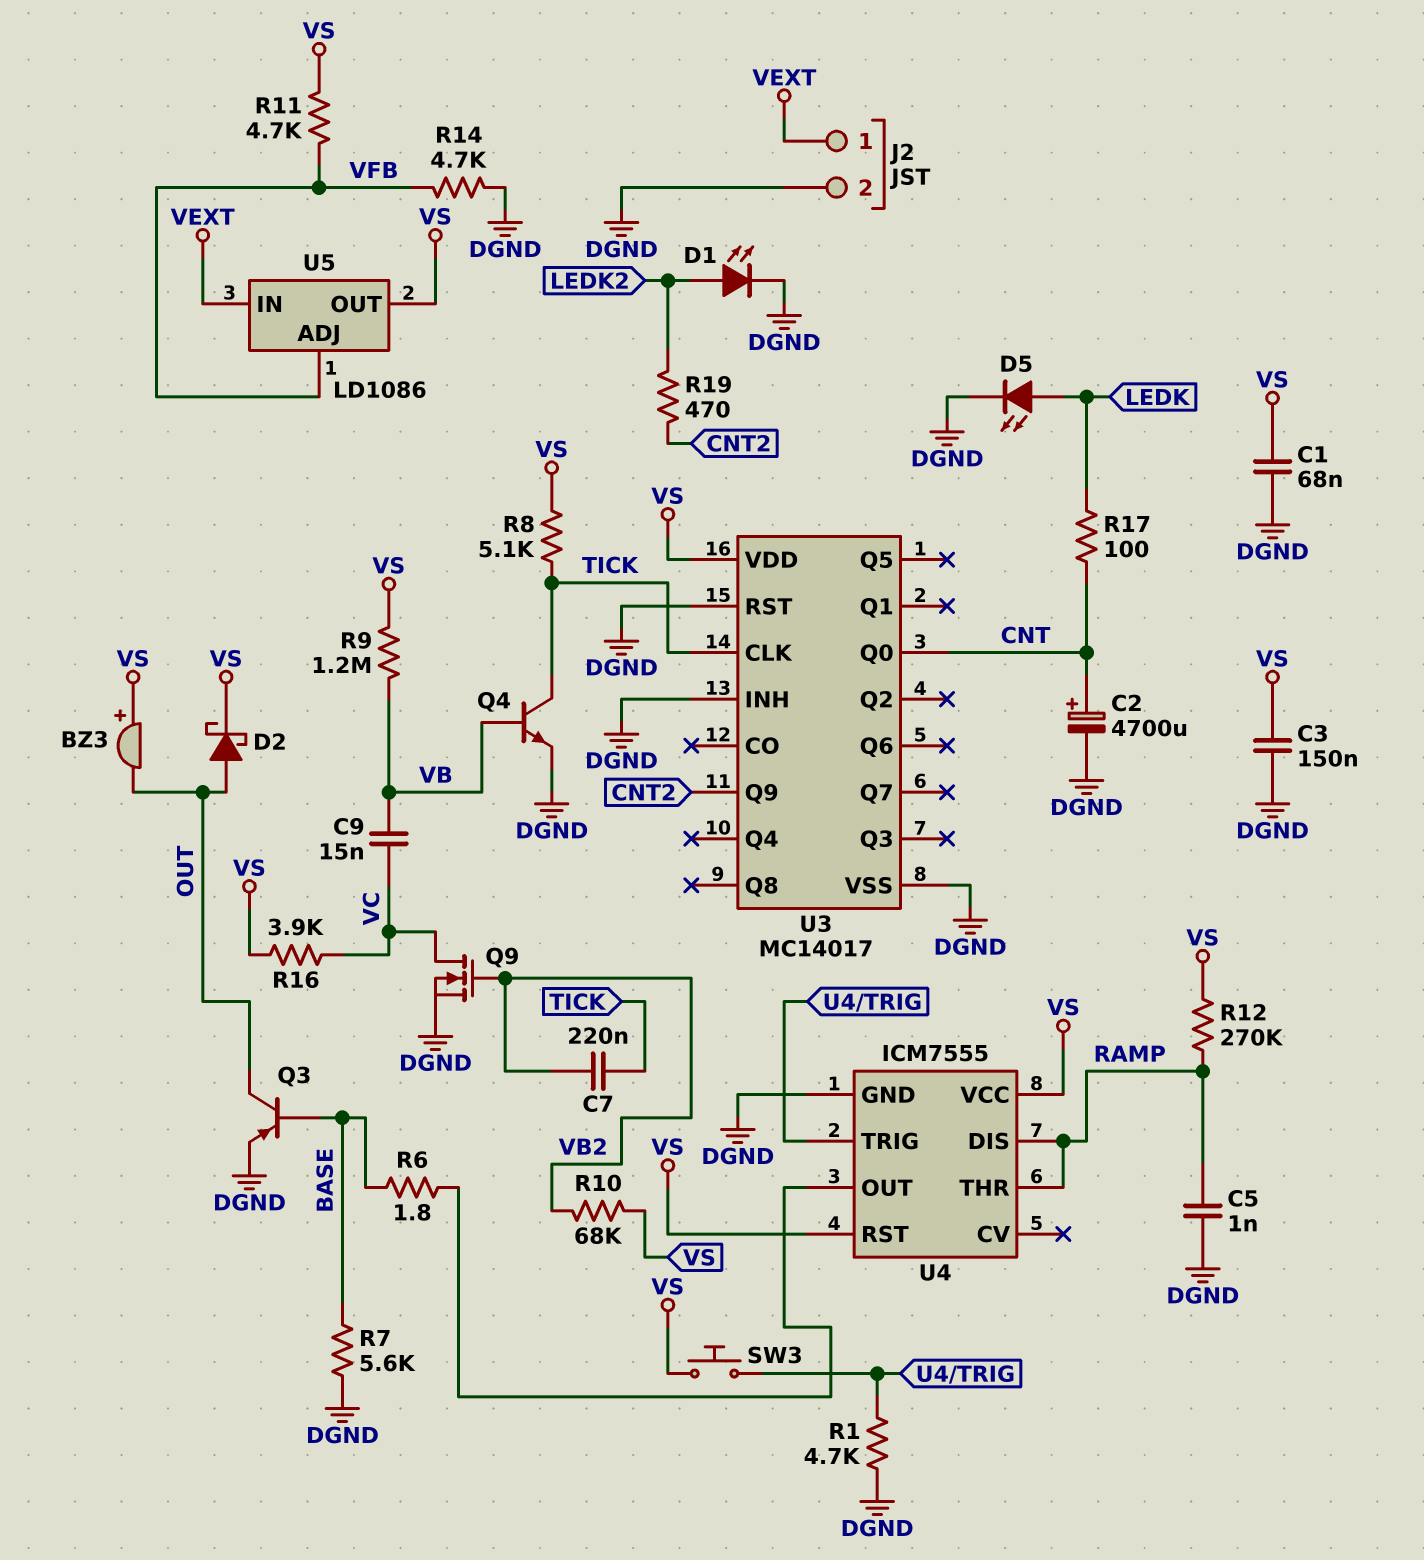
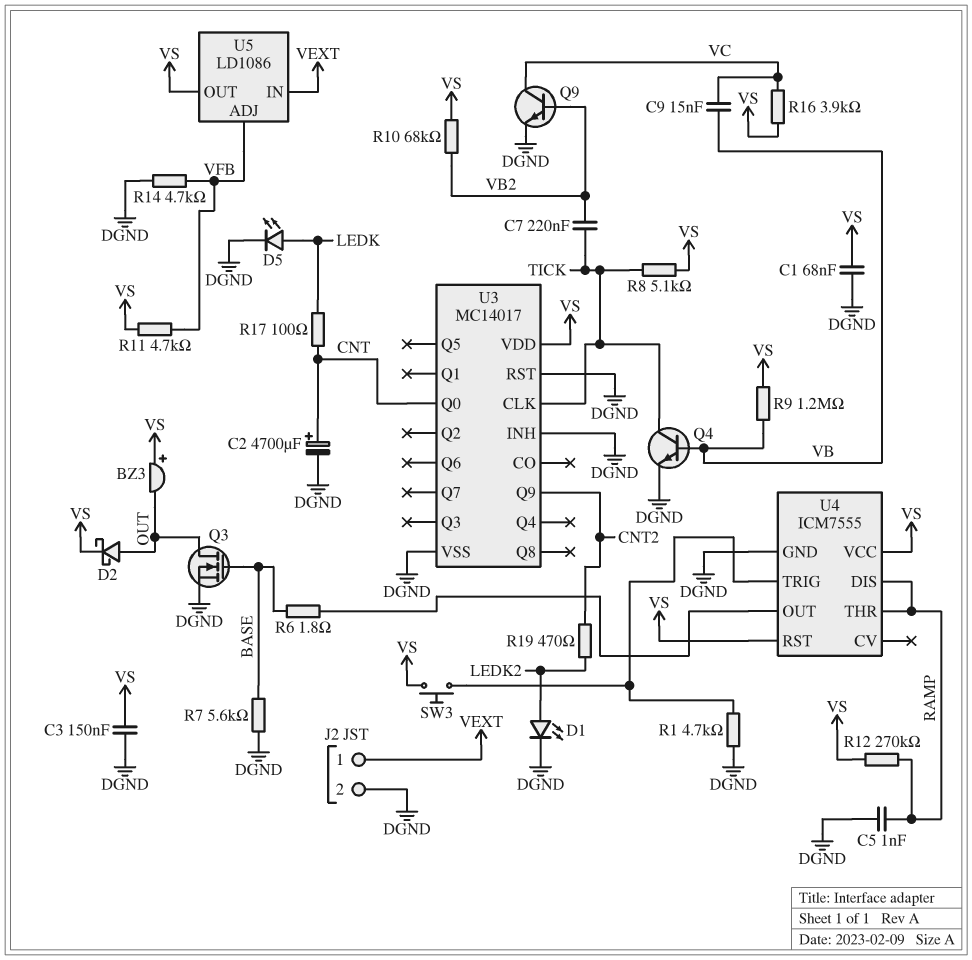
Q3: PNP (B BASE, C OUT, E DGND) -> NMOS (G BASE, D OUT, S DGND)
Q9: NMOS (G VB2, D VC, S DGND) -> NPN (B VB2, C VC, E DGND)

